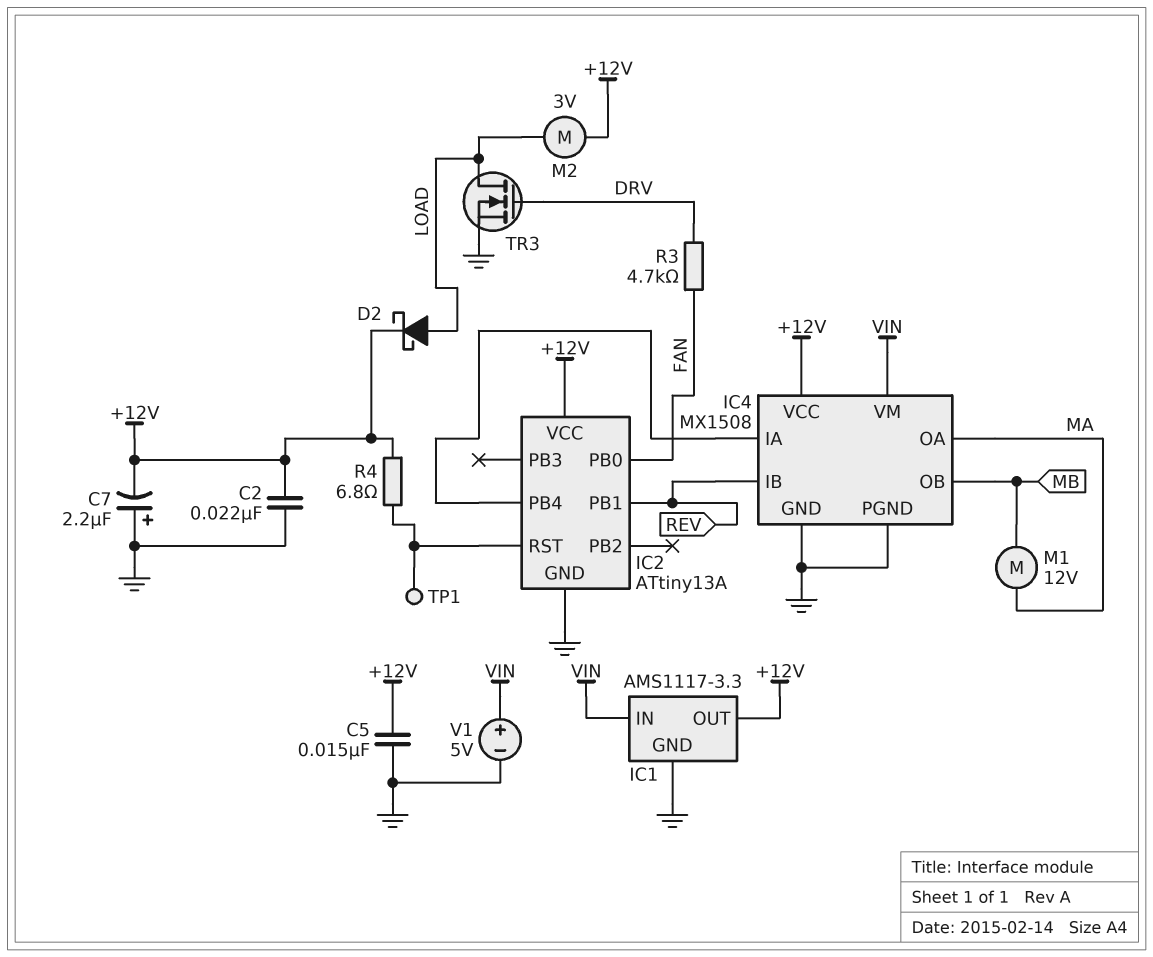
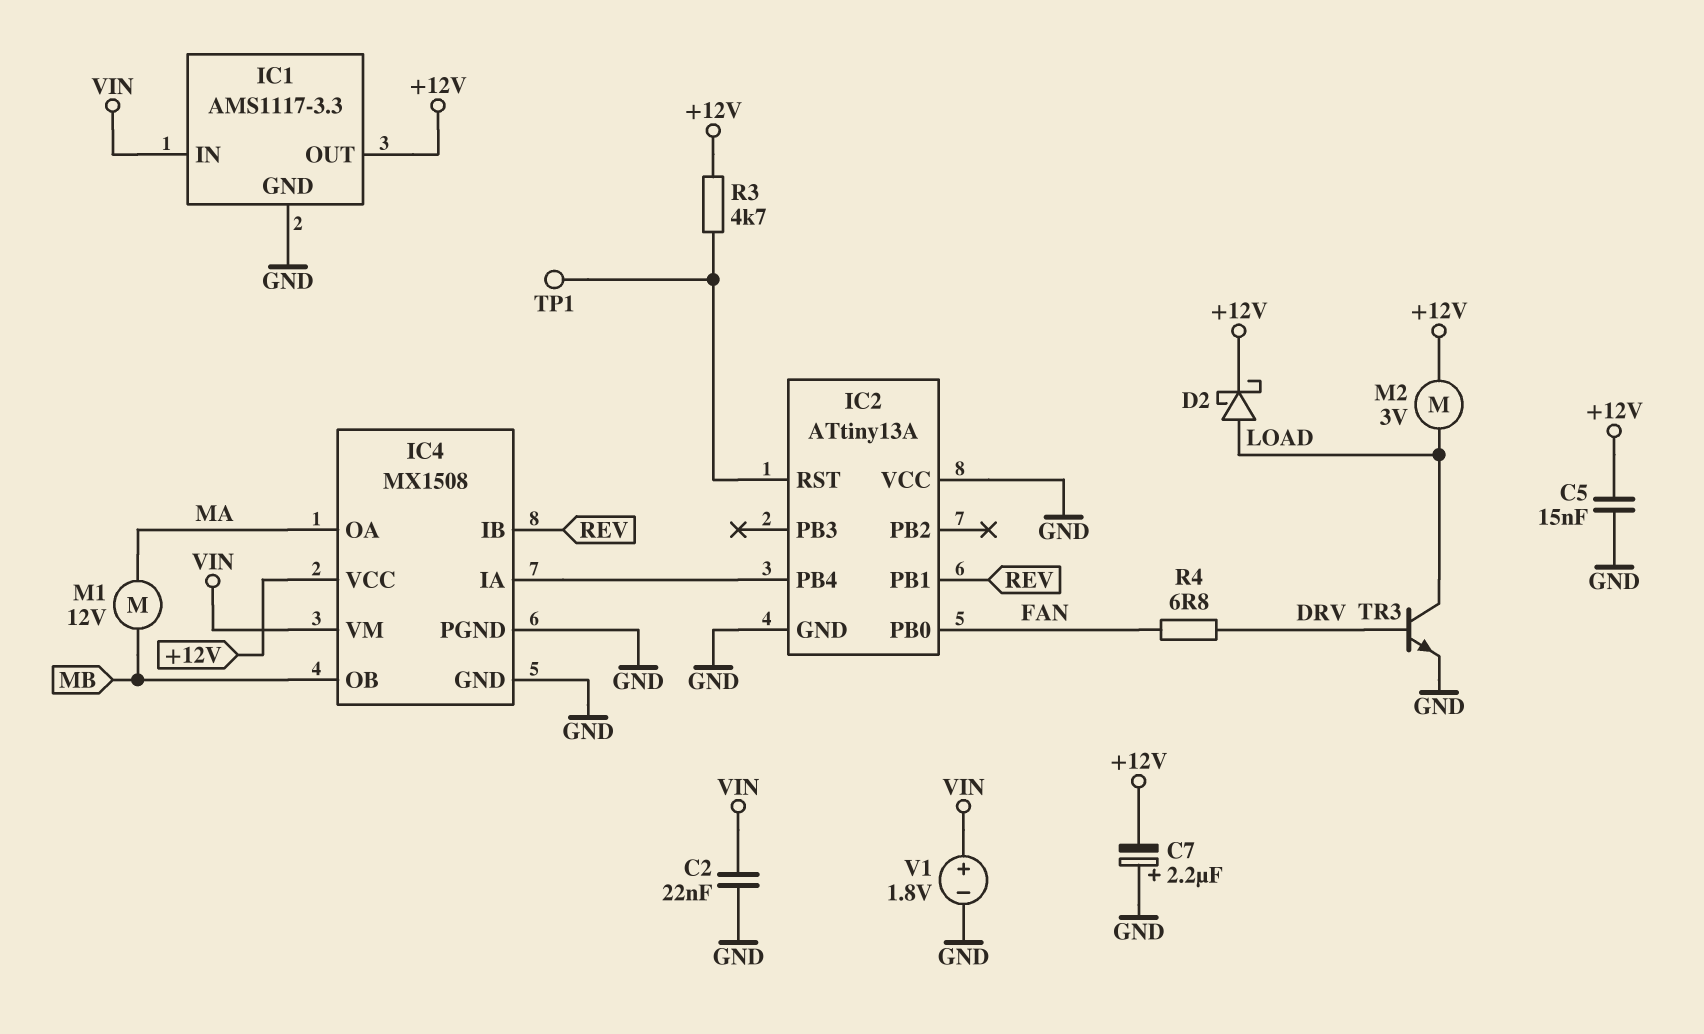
C2: 22nF (+12V, GND) -> 22nF (GND, VIN)
IC2 pin VCC: +12V -> GND
R3: 4.7k (DRV, FAN) -> 4.7k (+12V, IC2/RST)
R4: 6.8 (+12V, IC2/RST) -> 6.8 (DRV, FAN)
TR3: NMOS (G DRV, D LOAD, S GND) -> NPN (B DRV, C LOAD, E GND)
V1: 5V (plus VIN, minus GND) -> 1.8V (plus VIN, minus GND)

